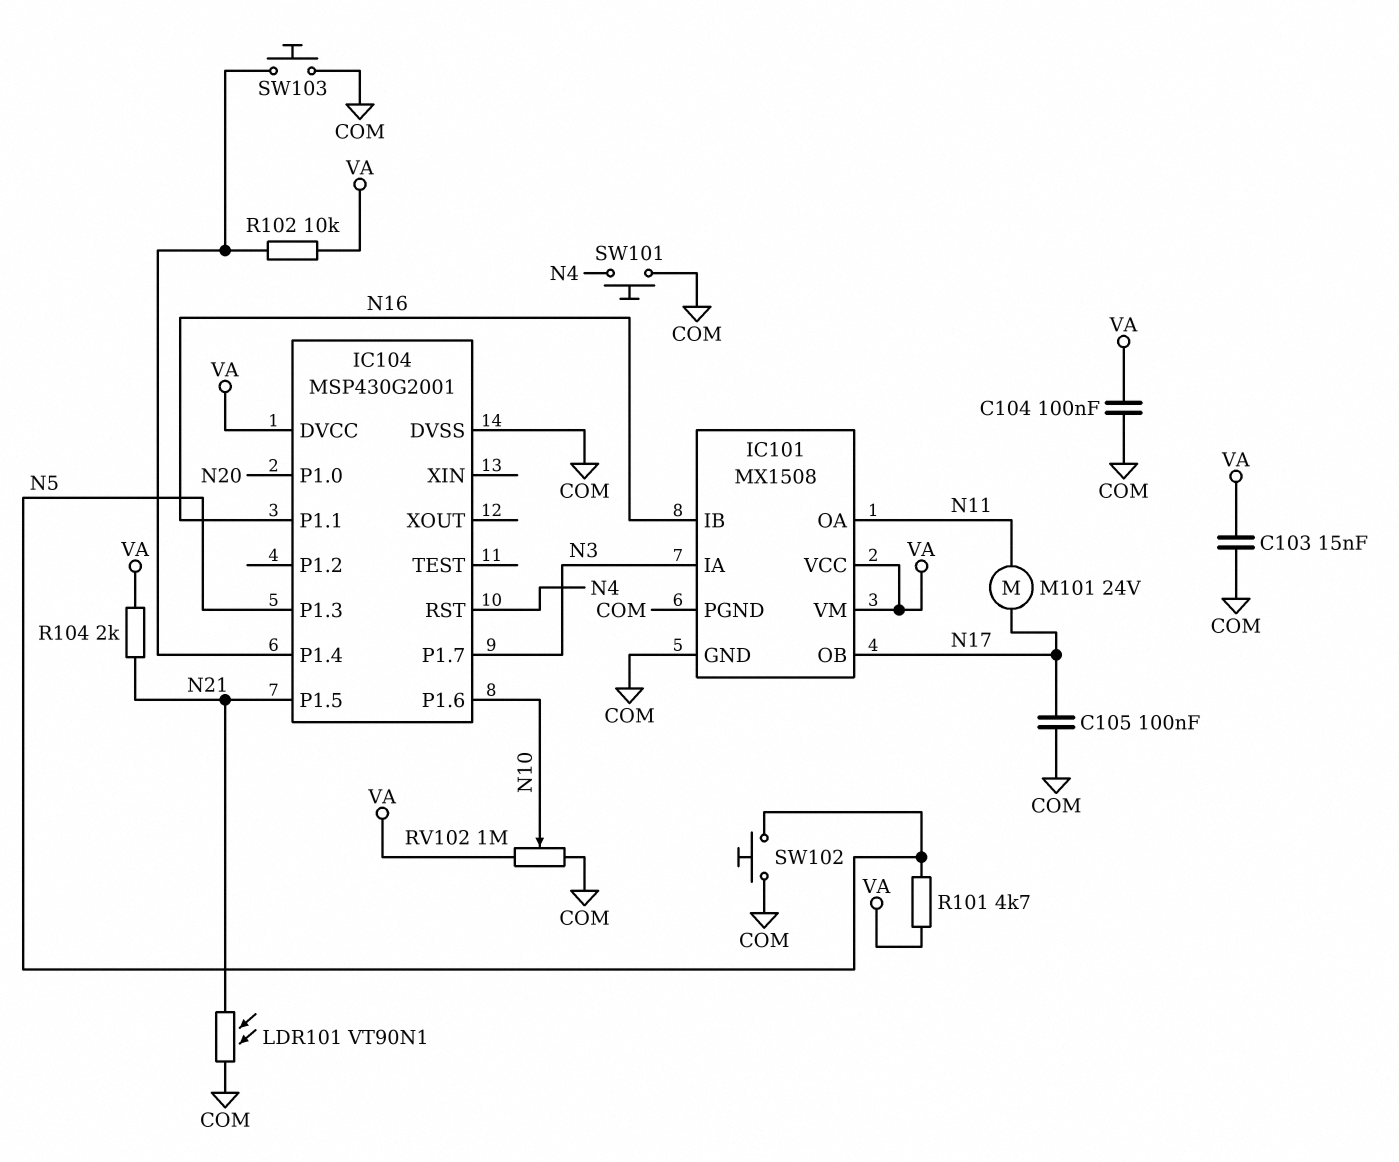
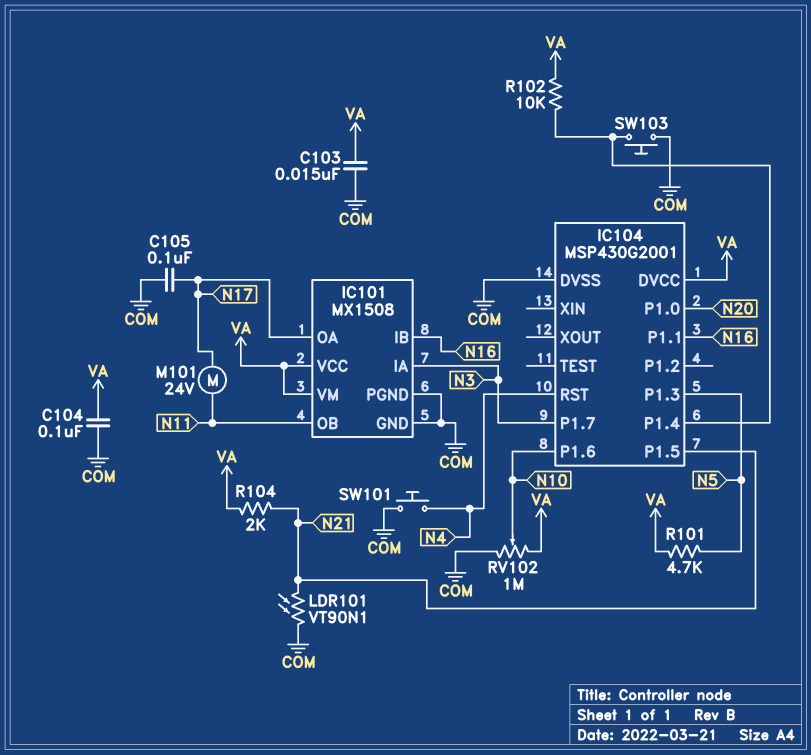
IC101 pin OA: N11 -> N17
IC101 pin OB: N17 -> N11
SW102: button (COM, N5) -> none

